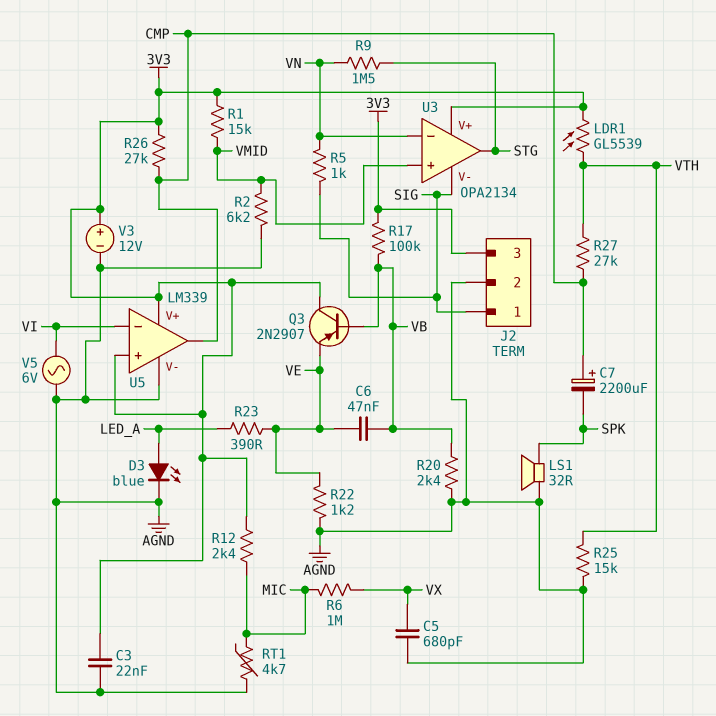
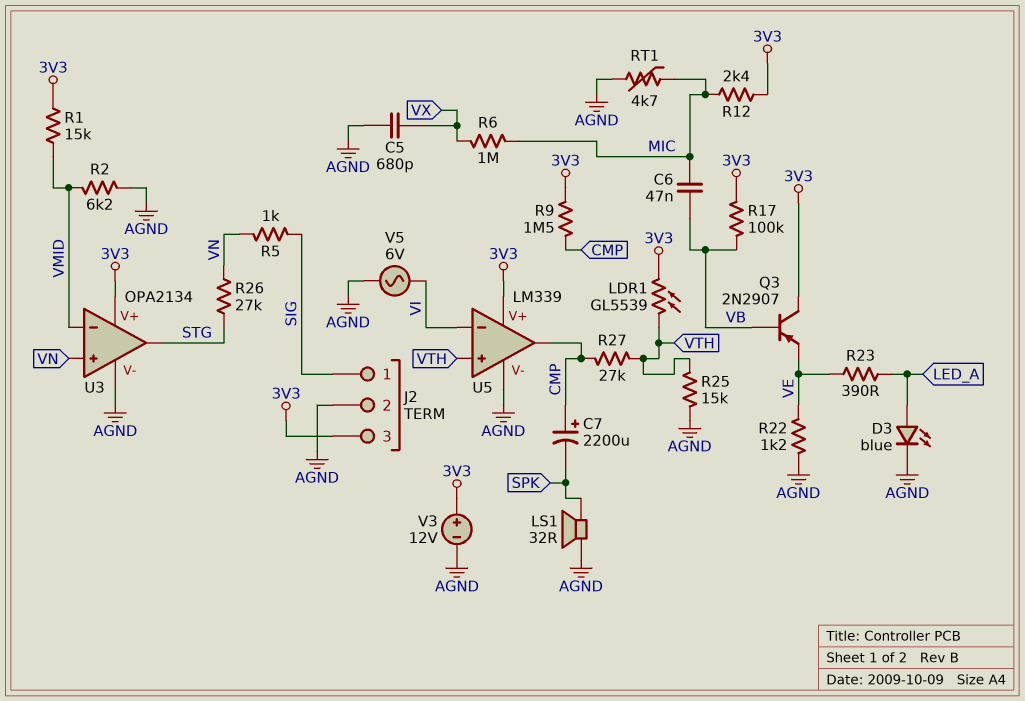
C3: 22nF (3V3, AGND) -> none
C6: 47nF (VB, VE) -> 47nF (MIC, VB)
R9: 1.5M (STG, VN) -> 1.5M (3V3, CMP)
R20: 2.4k (AGND, VB) -> none
R26: 27k (3V3, CMP) -> 27k (STG, VN)
U3 pin V-: SIG -> AGND
U3 pin in+: VMID -> VN
U3 pin in-: VN -> VMID
U5 pin in+: 3V3 -> VTH

